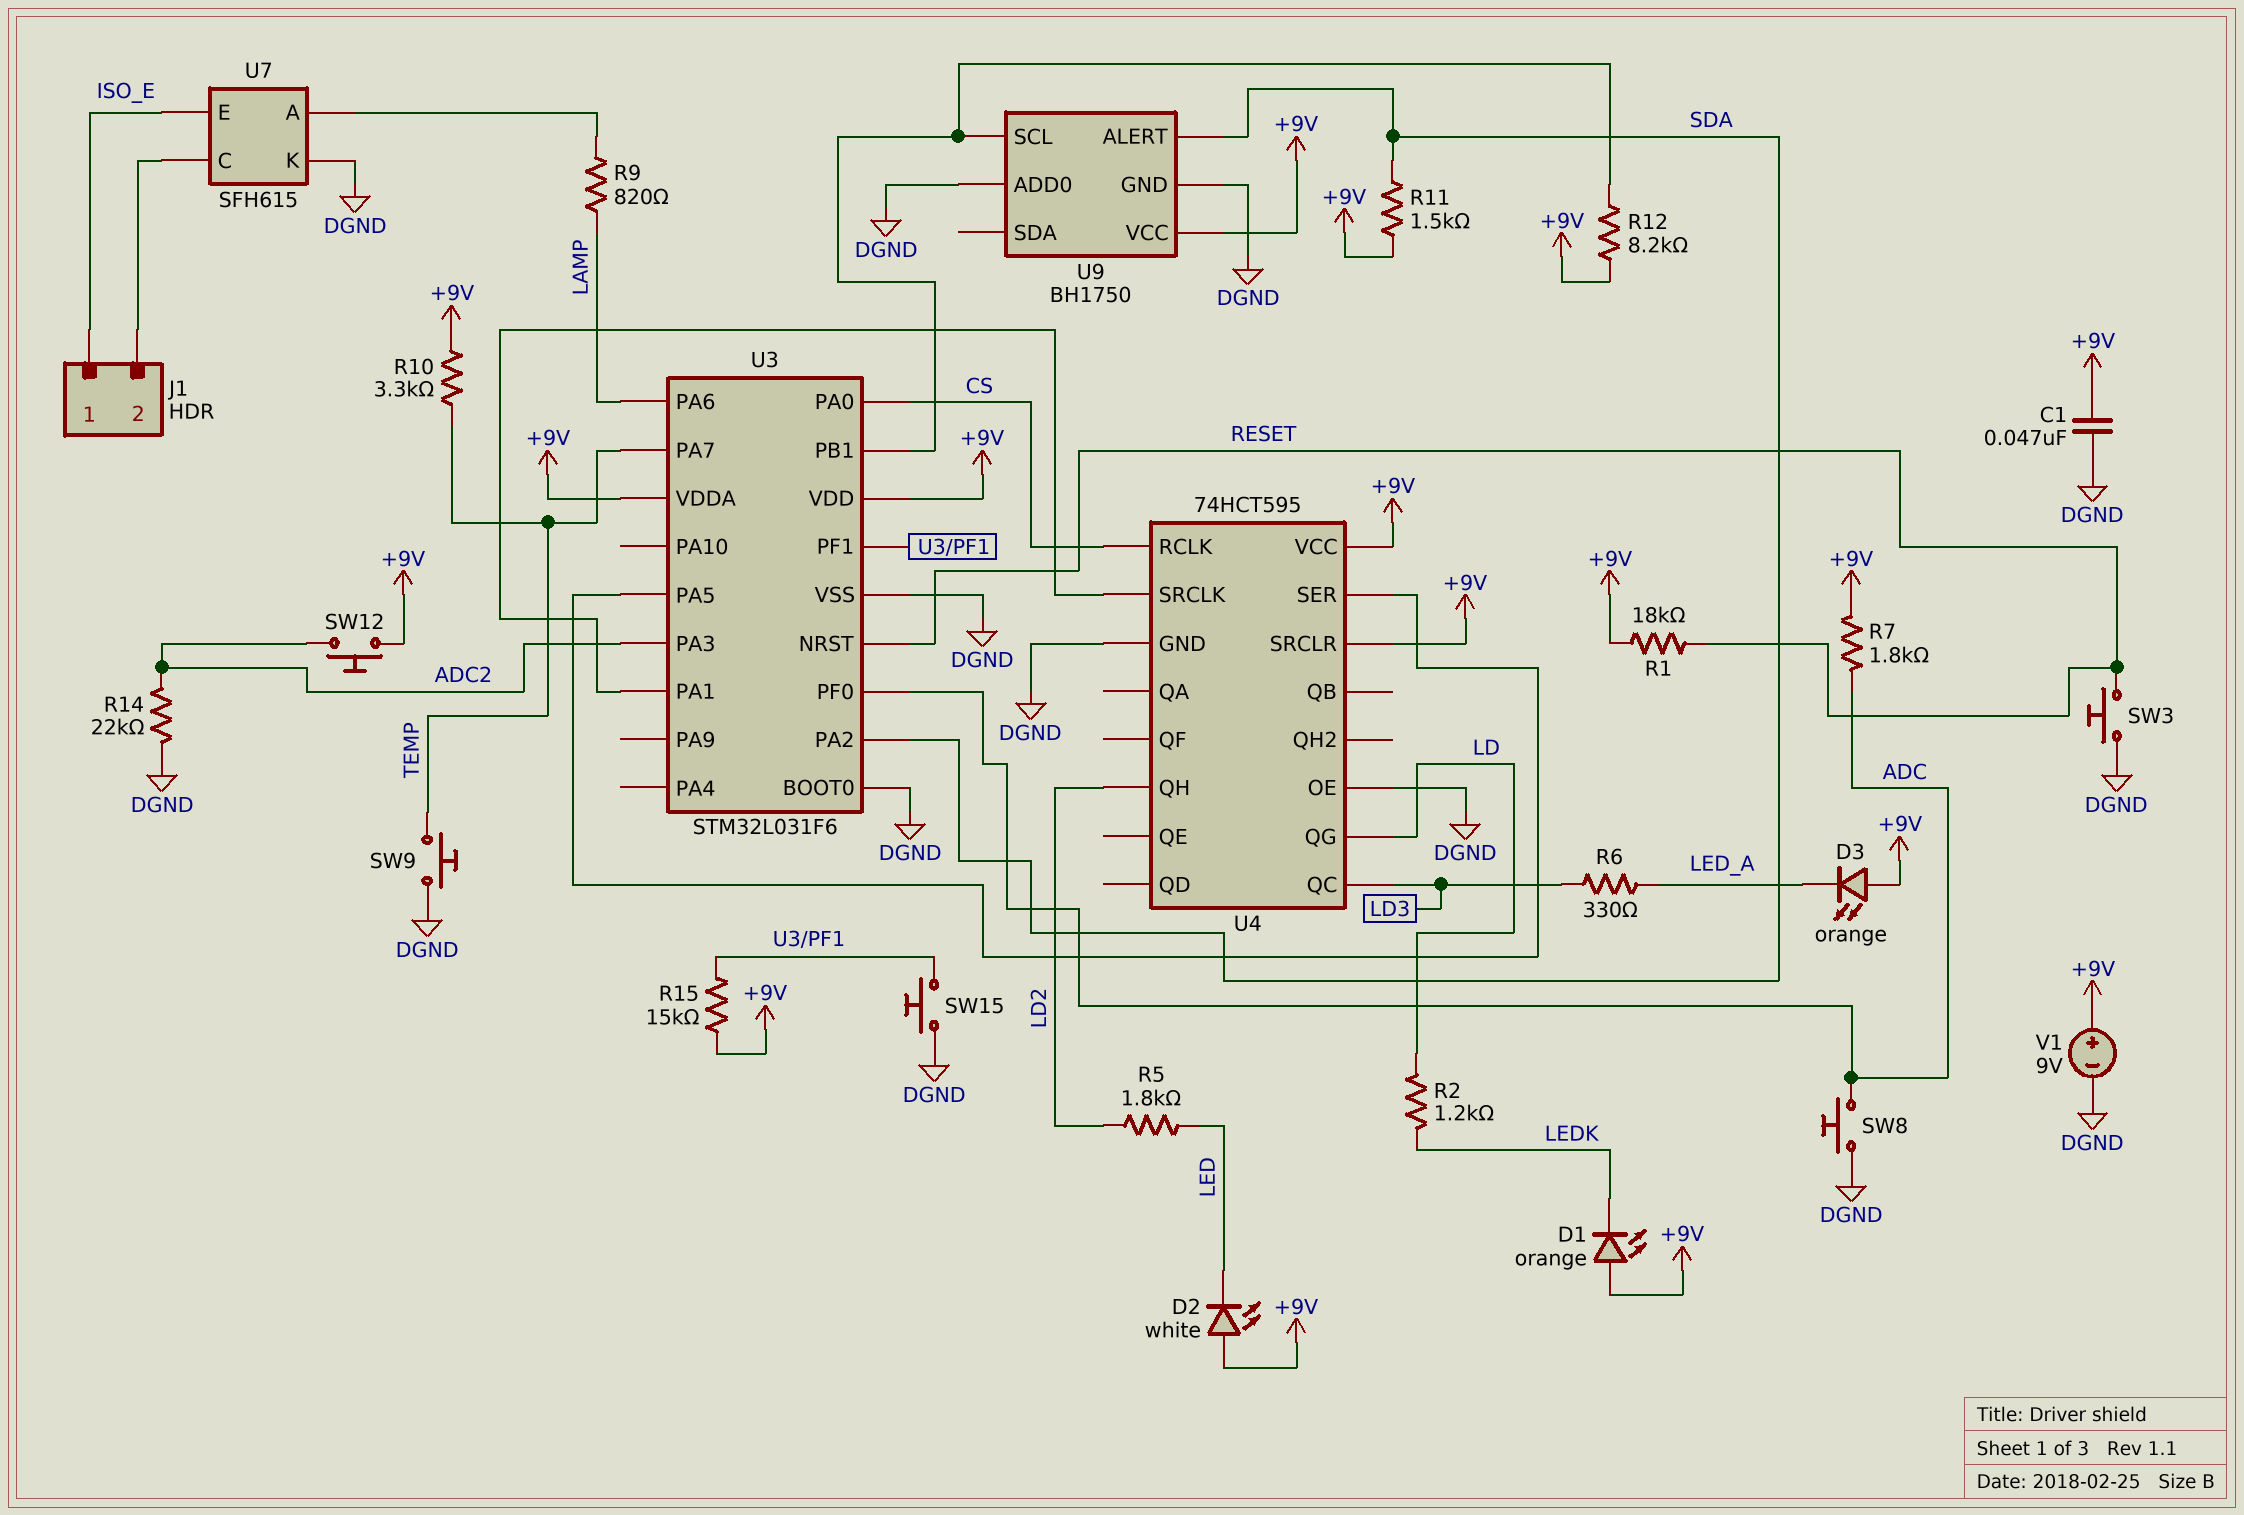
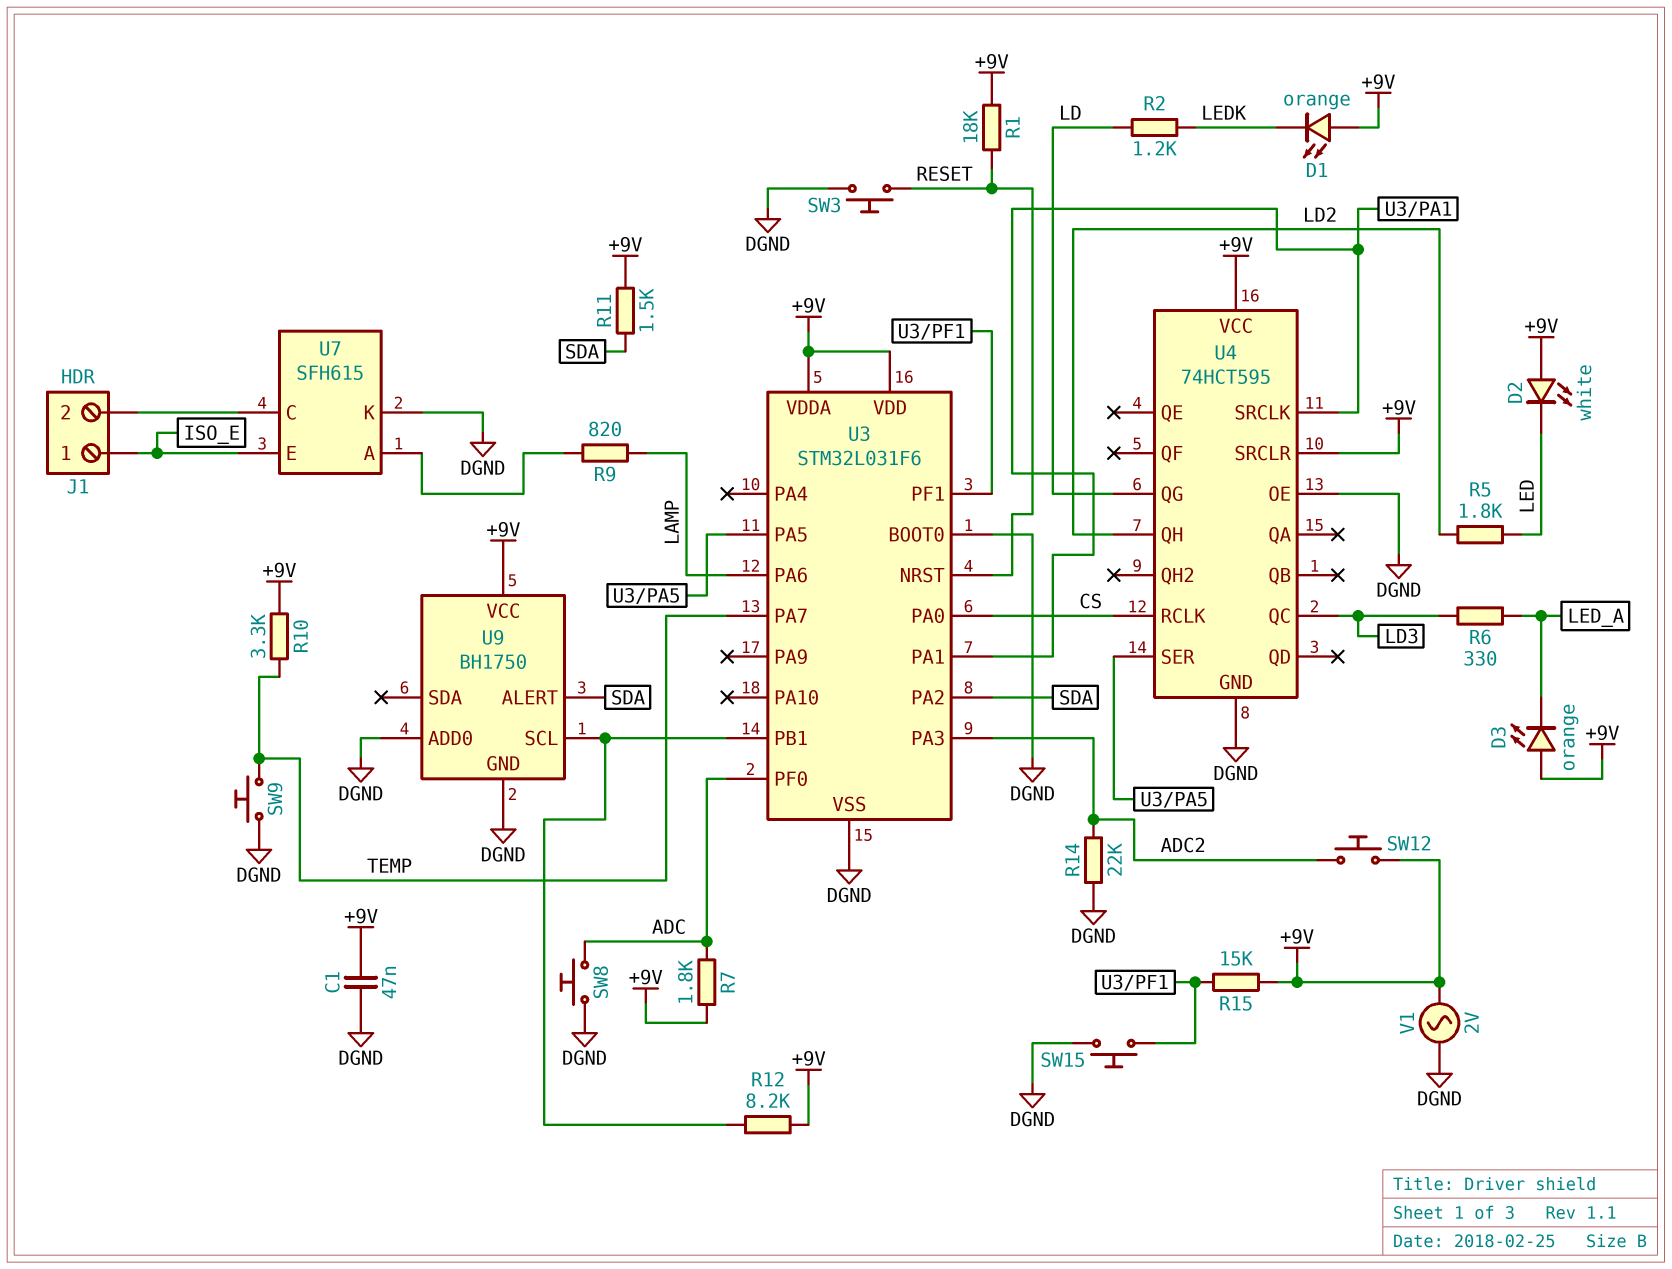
V1: 9V (plus +9V, minus DGND) -> AC 2V (+9V, DGND)

